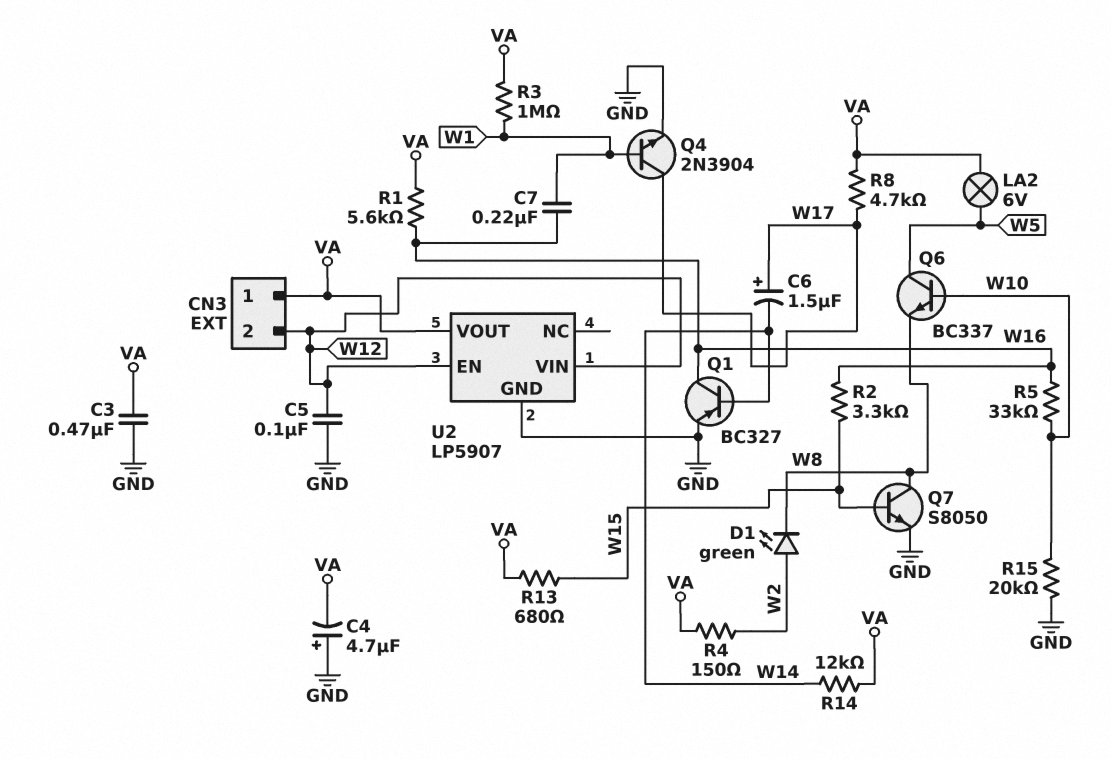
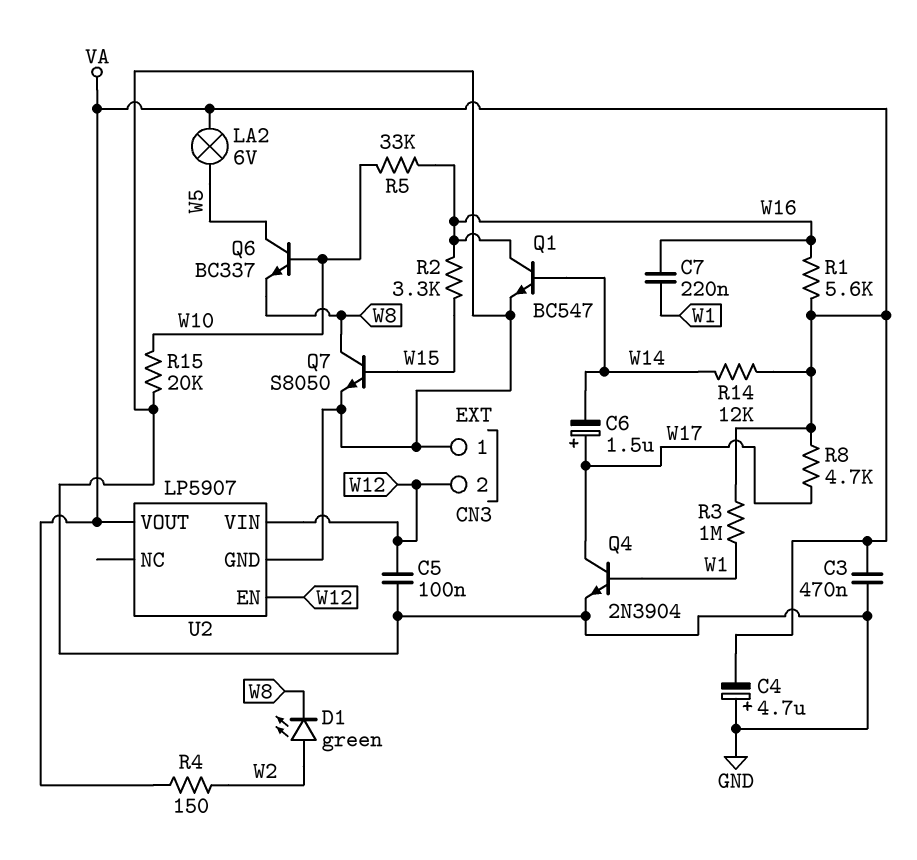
CN3 pin 1: VA -> GND
Q1: PNP BC327 (B W14, C W16, E GND) -> NPN BC547 (B W14, C W16, E GND)
R13: 680 (VA, W15) -> none

